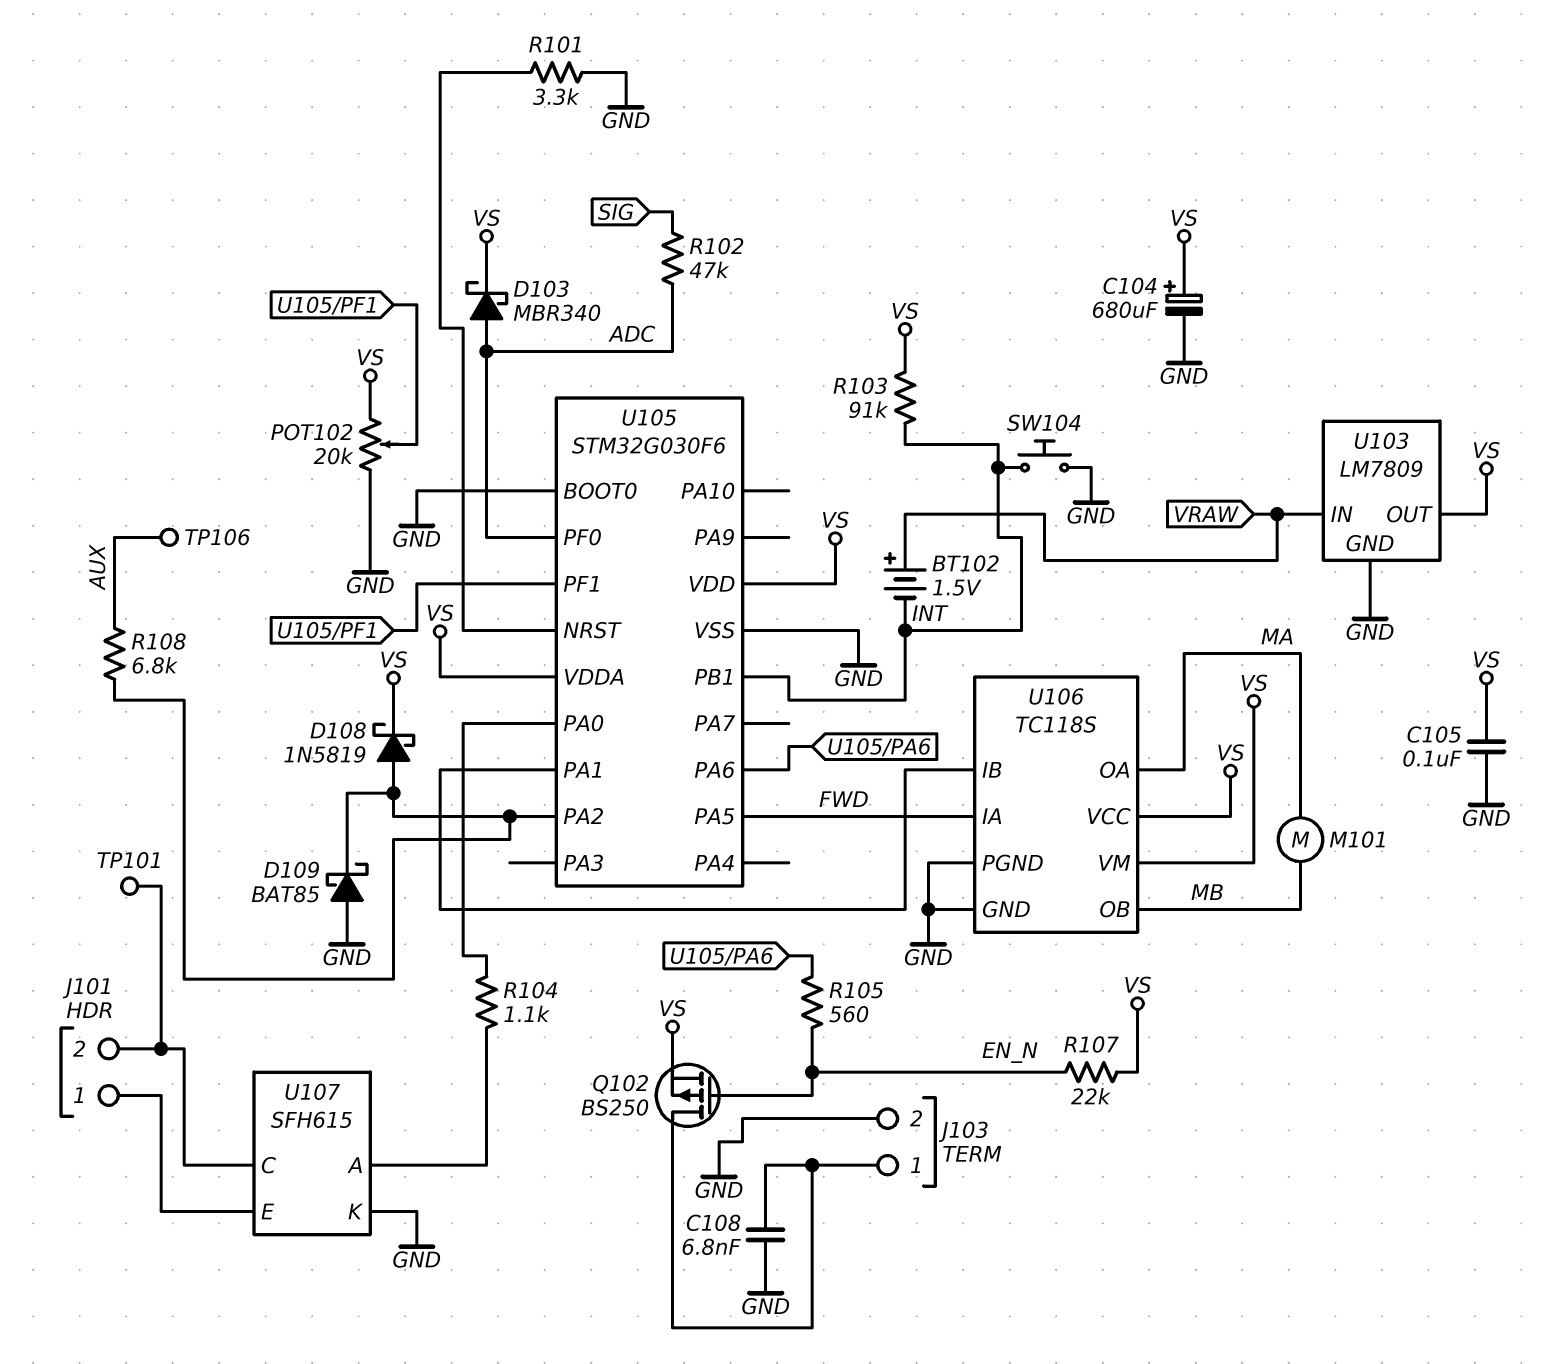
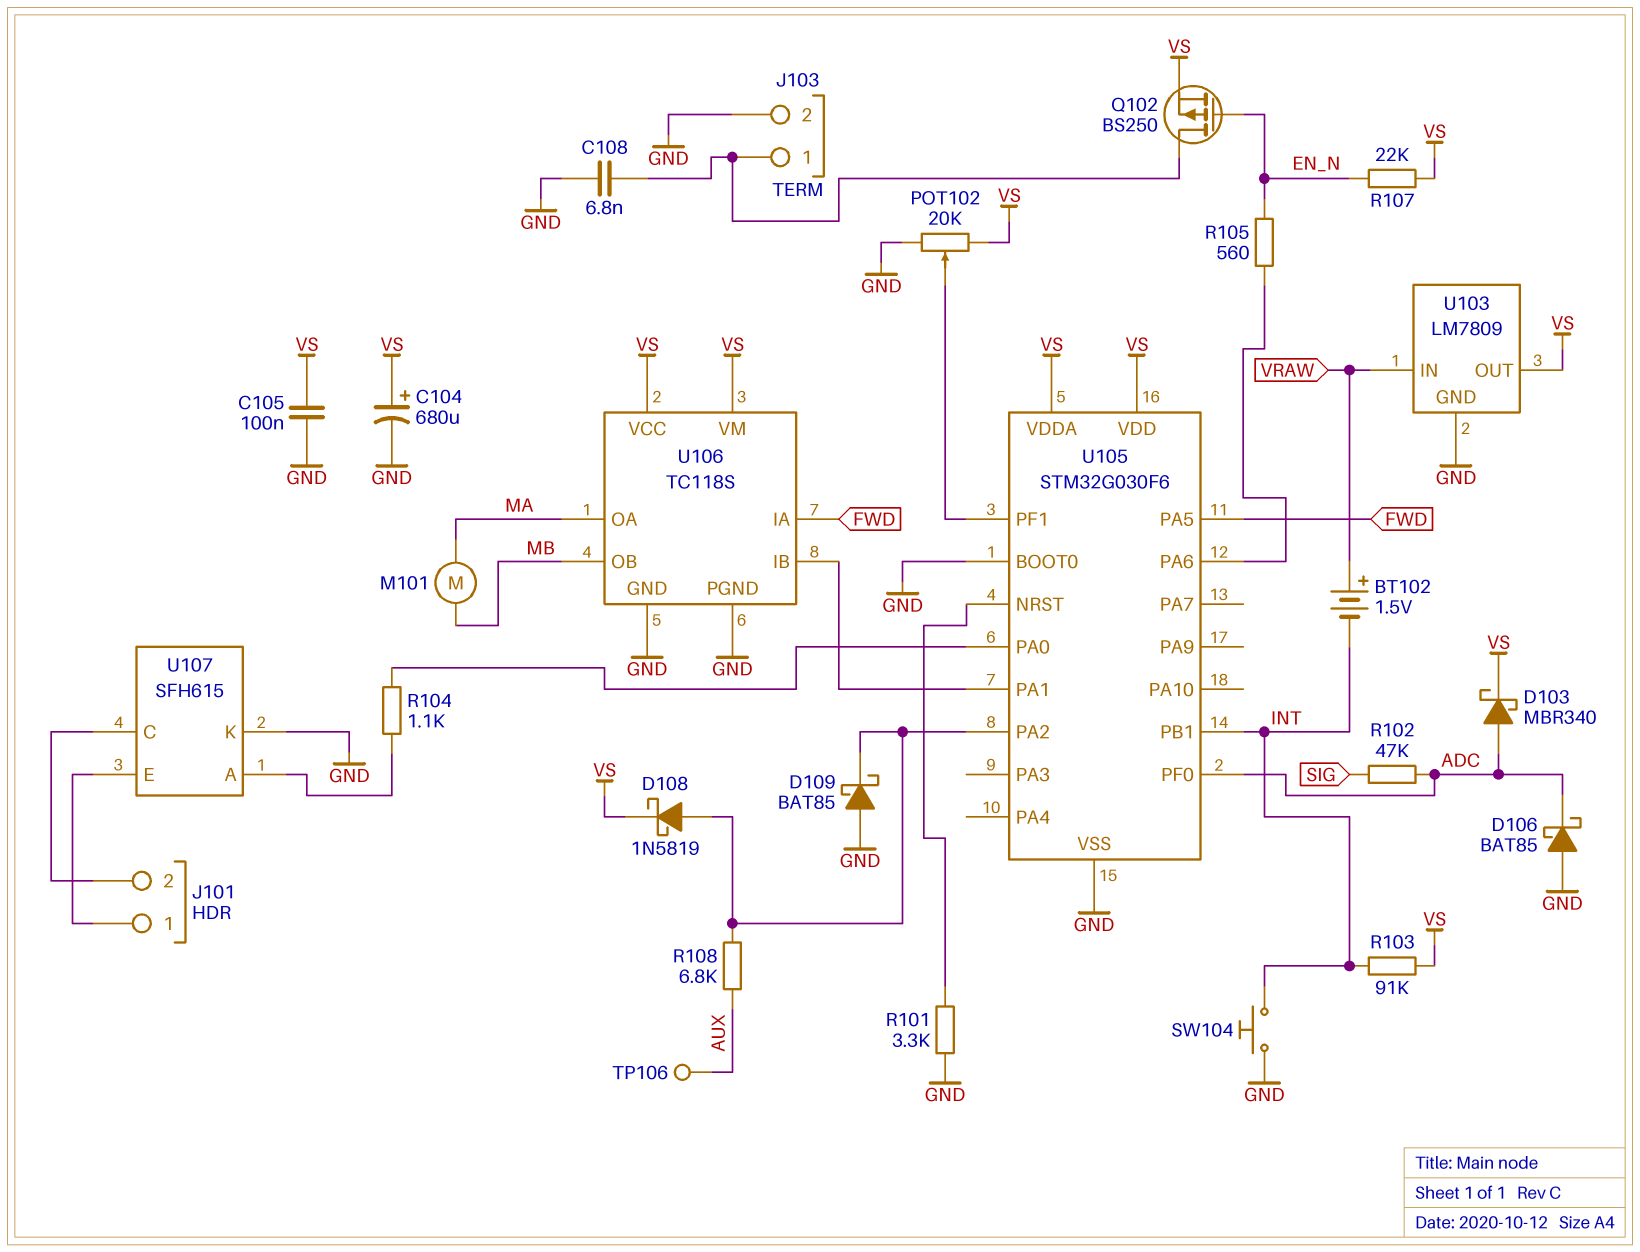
D106: none -> schottky BAT85 (A GND, K ADC)
TP101: test point (J101/2) -> none

